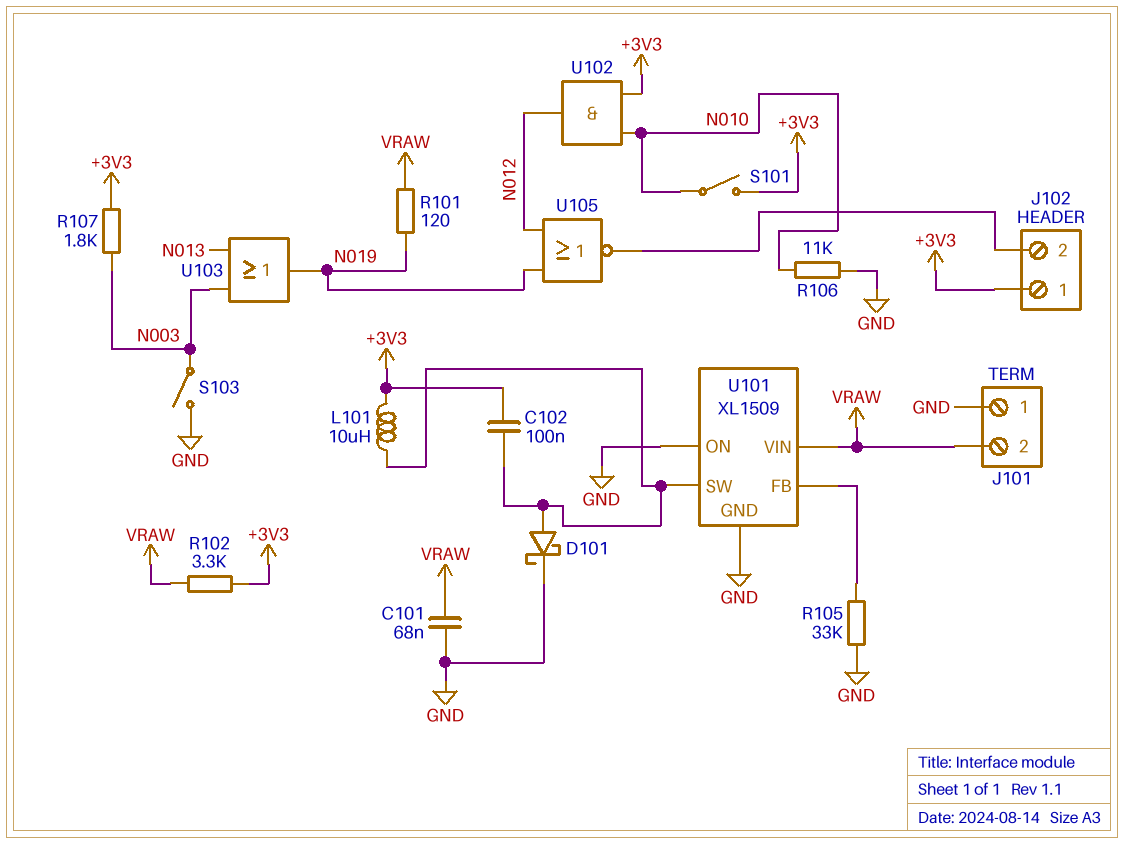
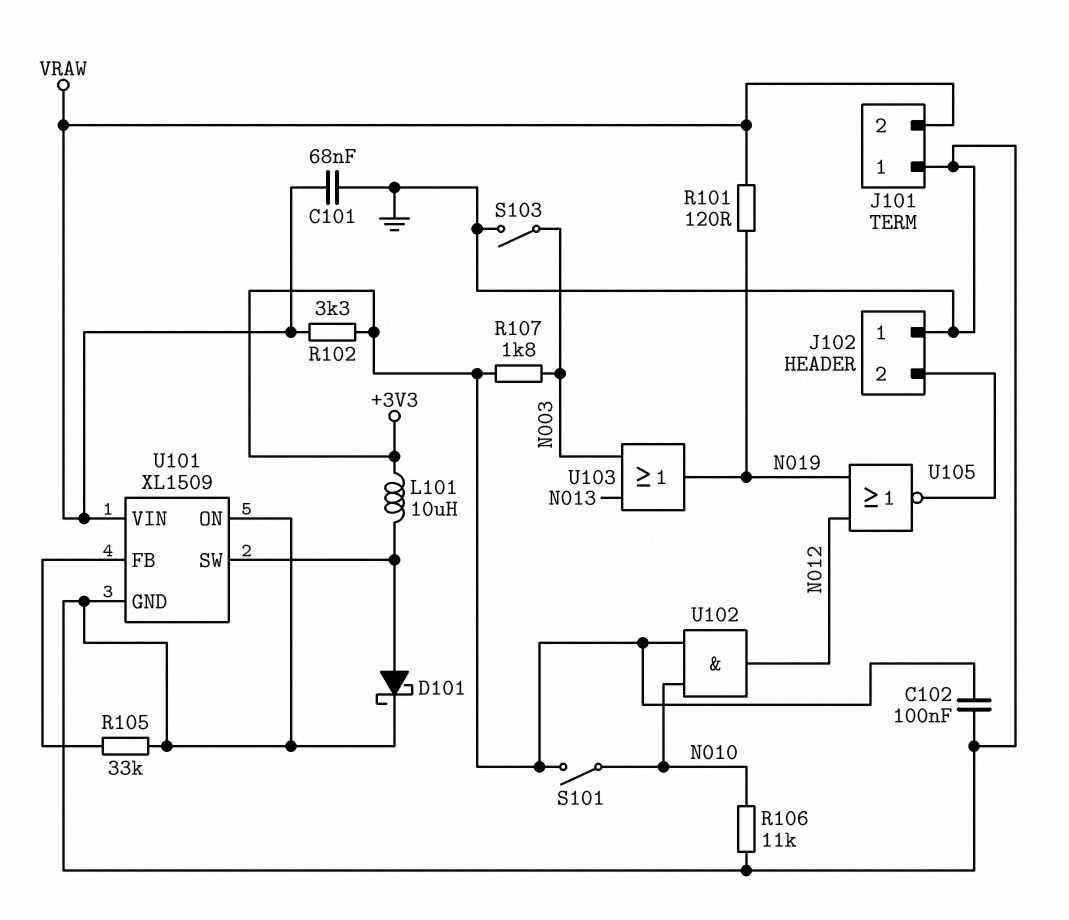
C102: 100nF (+3V3, U101/SW) -> 100nF (+3V3, GND)
J102 pin 1: +3V3 -> GND

